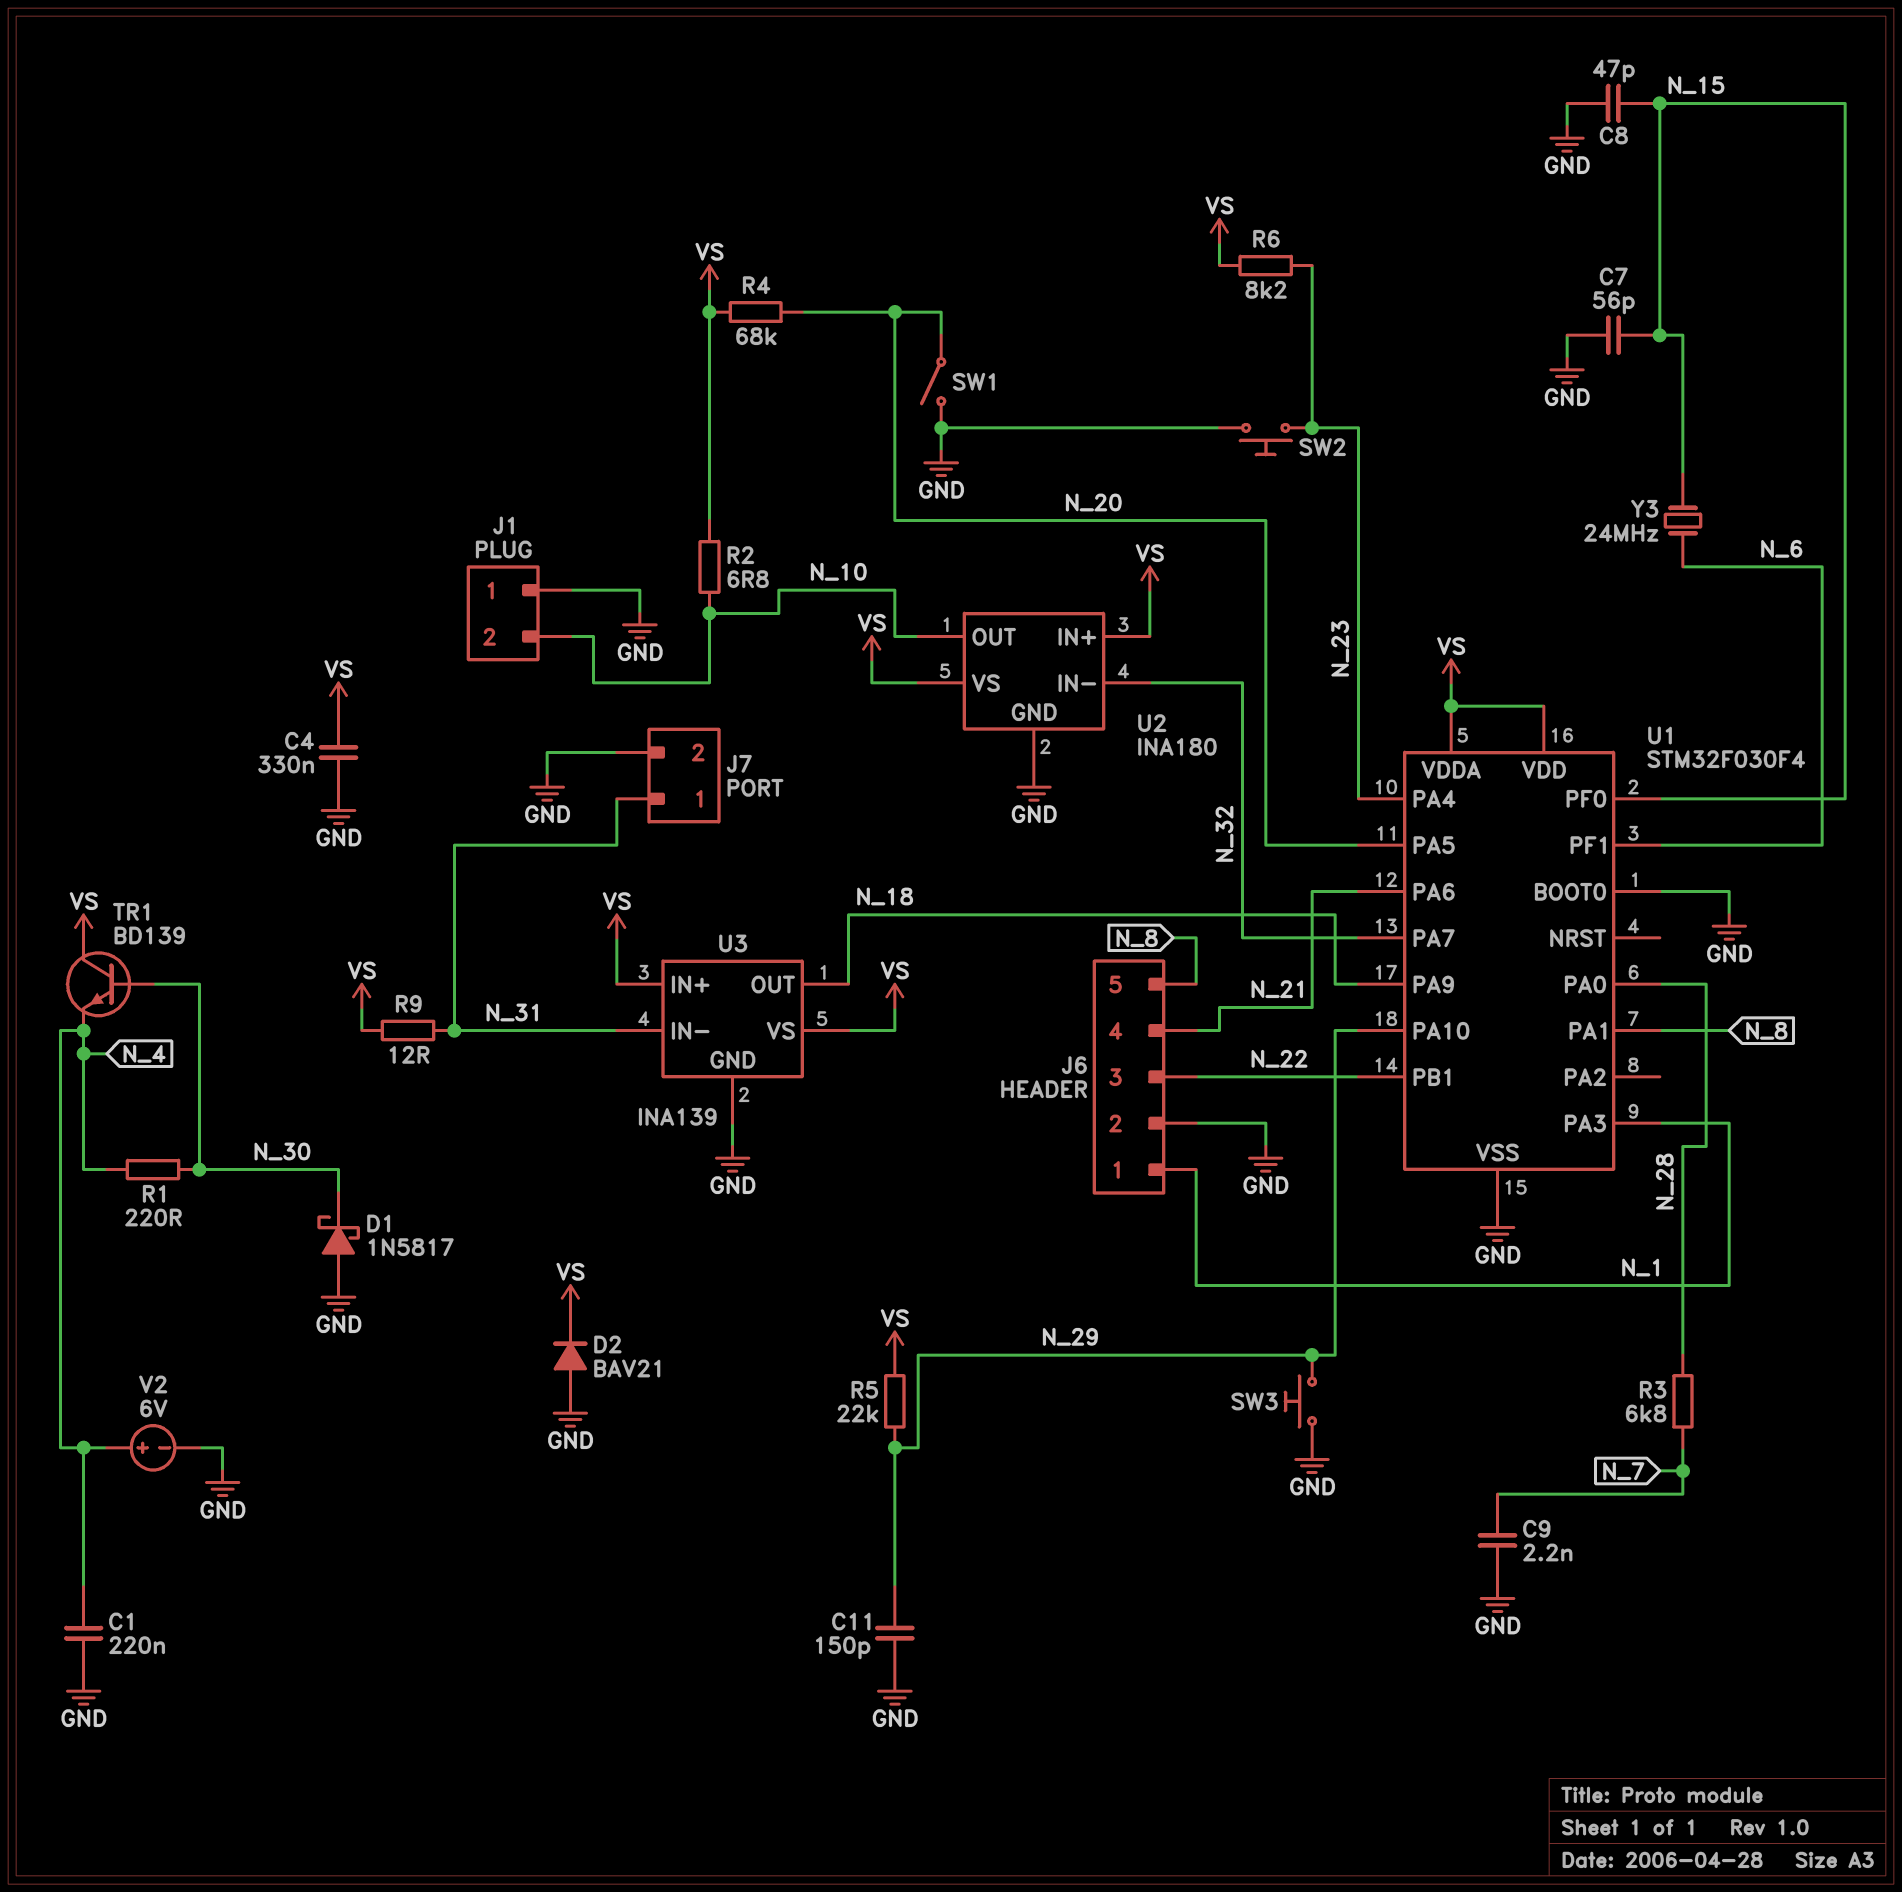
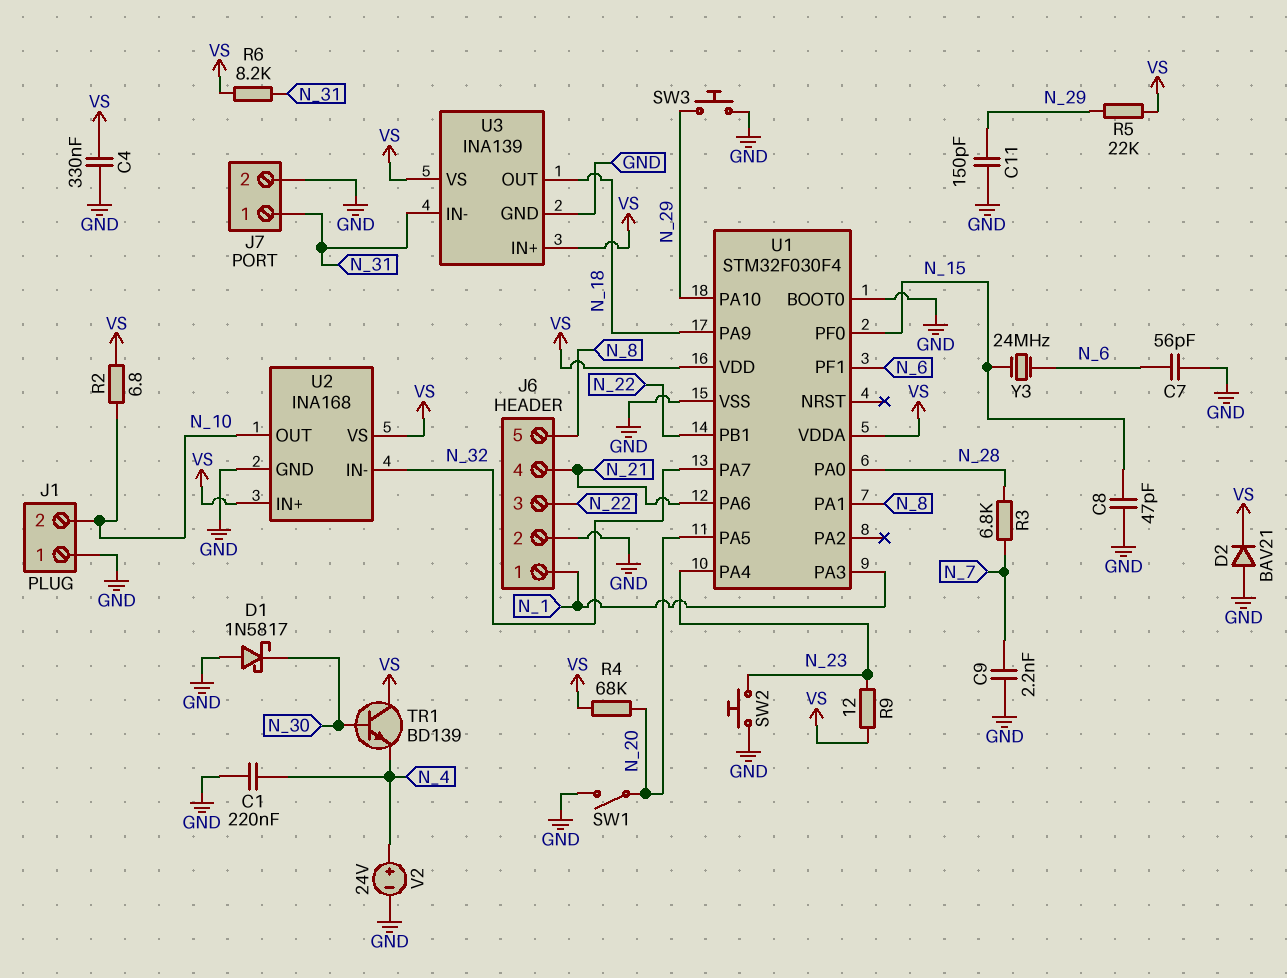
C7: 56pF (GND, N_15) -> 56pF (GND, N_6)
R1: 220 (N_4, N_30) -> none
R6: 8.2k (N_23, VS) -> 8.2k (N_31, VS)
R9: 12 (N_31, VS) -> 12 (N_23, VS)
U2: INA180 -> INA168
V2: 6V (plus N_4, minus GND) -> 24V (plus N_4, minus GND)

